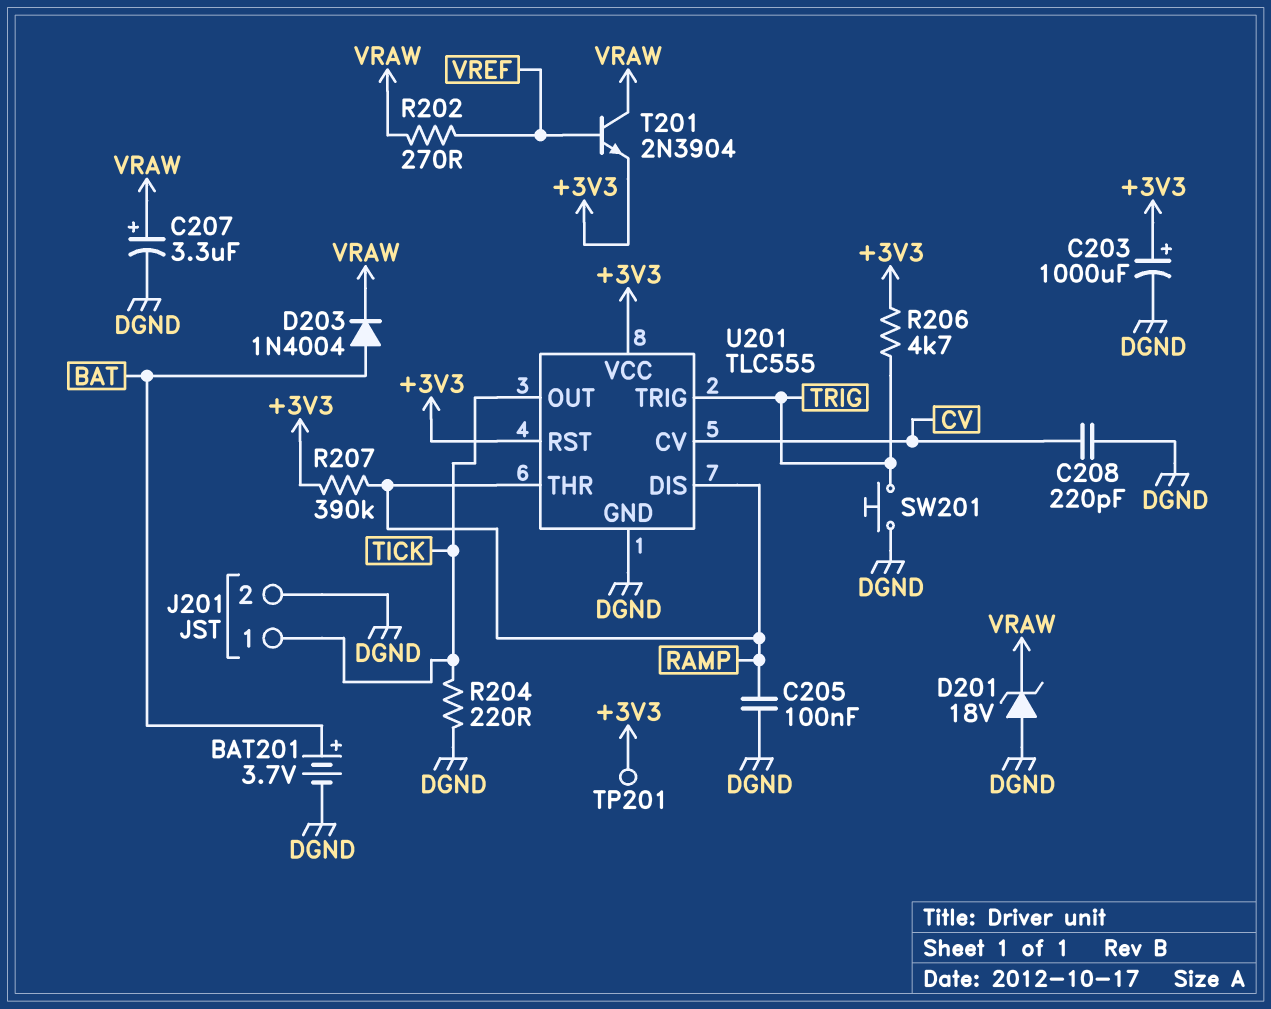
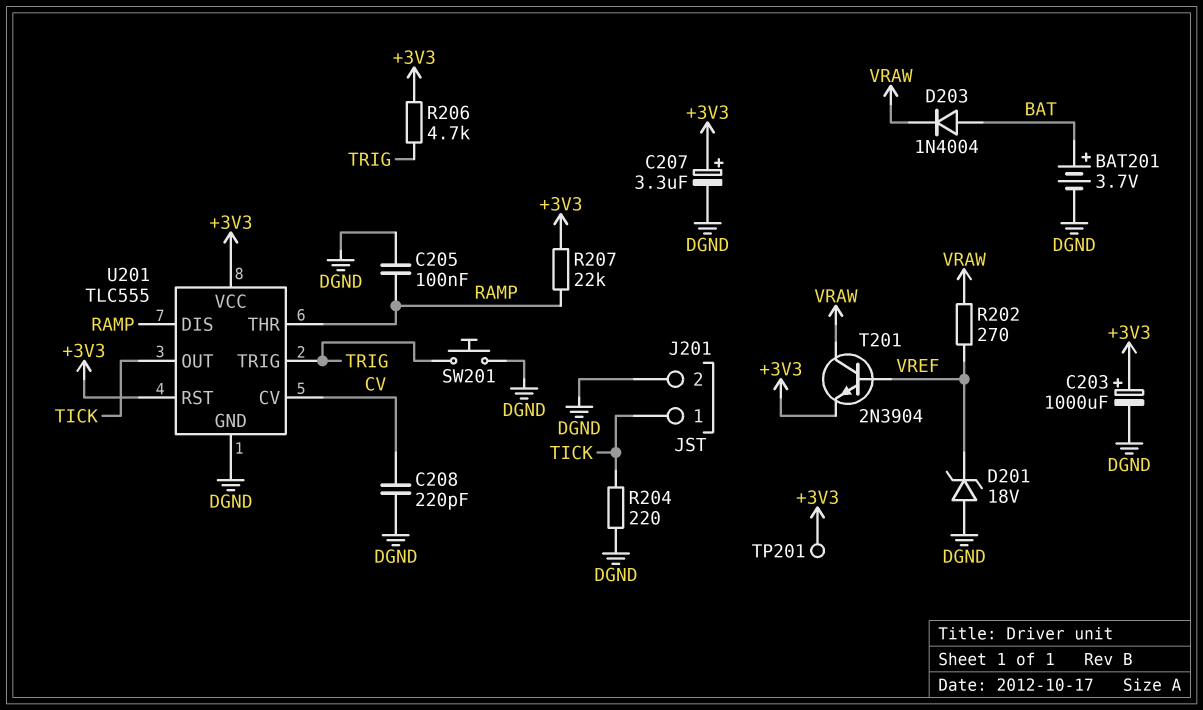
C207: 3.3uF (plus VRAW, minus DGND) -> 3.3uF (plus +3V3, minus DGND)
D201: zener 18V (A DGND, K VRAW) -> zener 18V (A DGND, K VREF)
R207: 390k (+3V3, RAMP) -> 22k (+3V3, RAMP)

